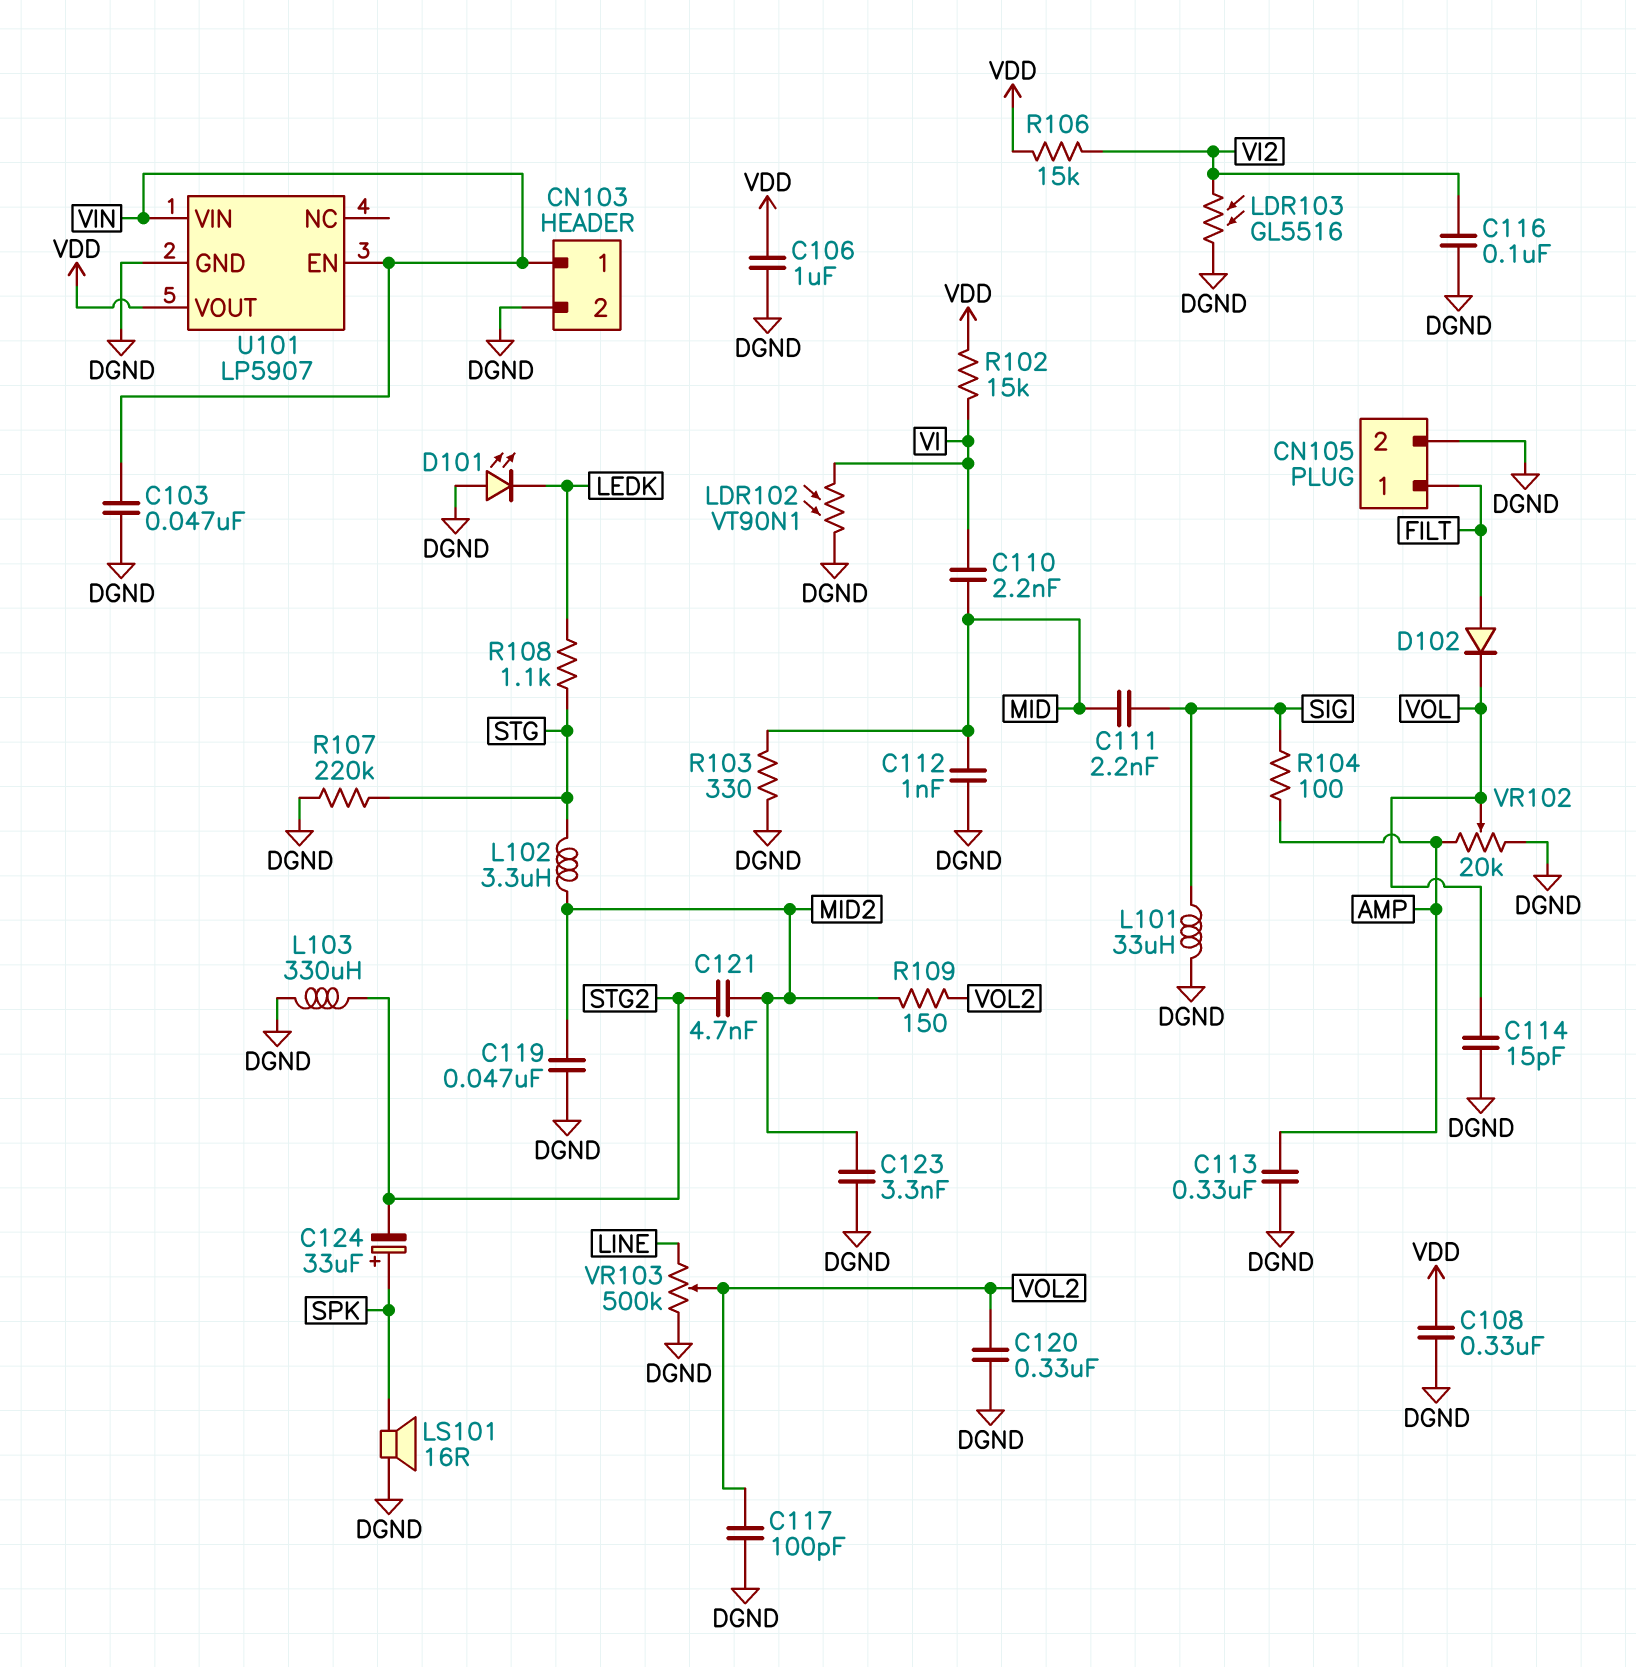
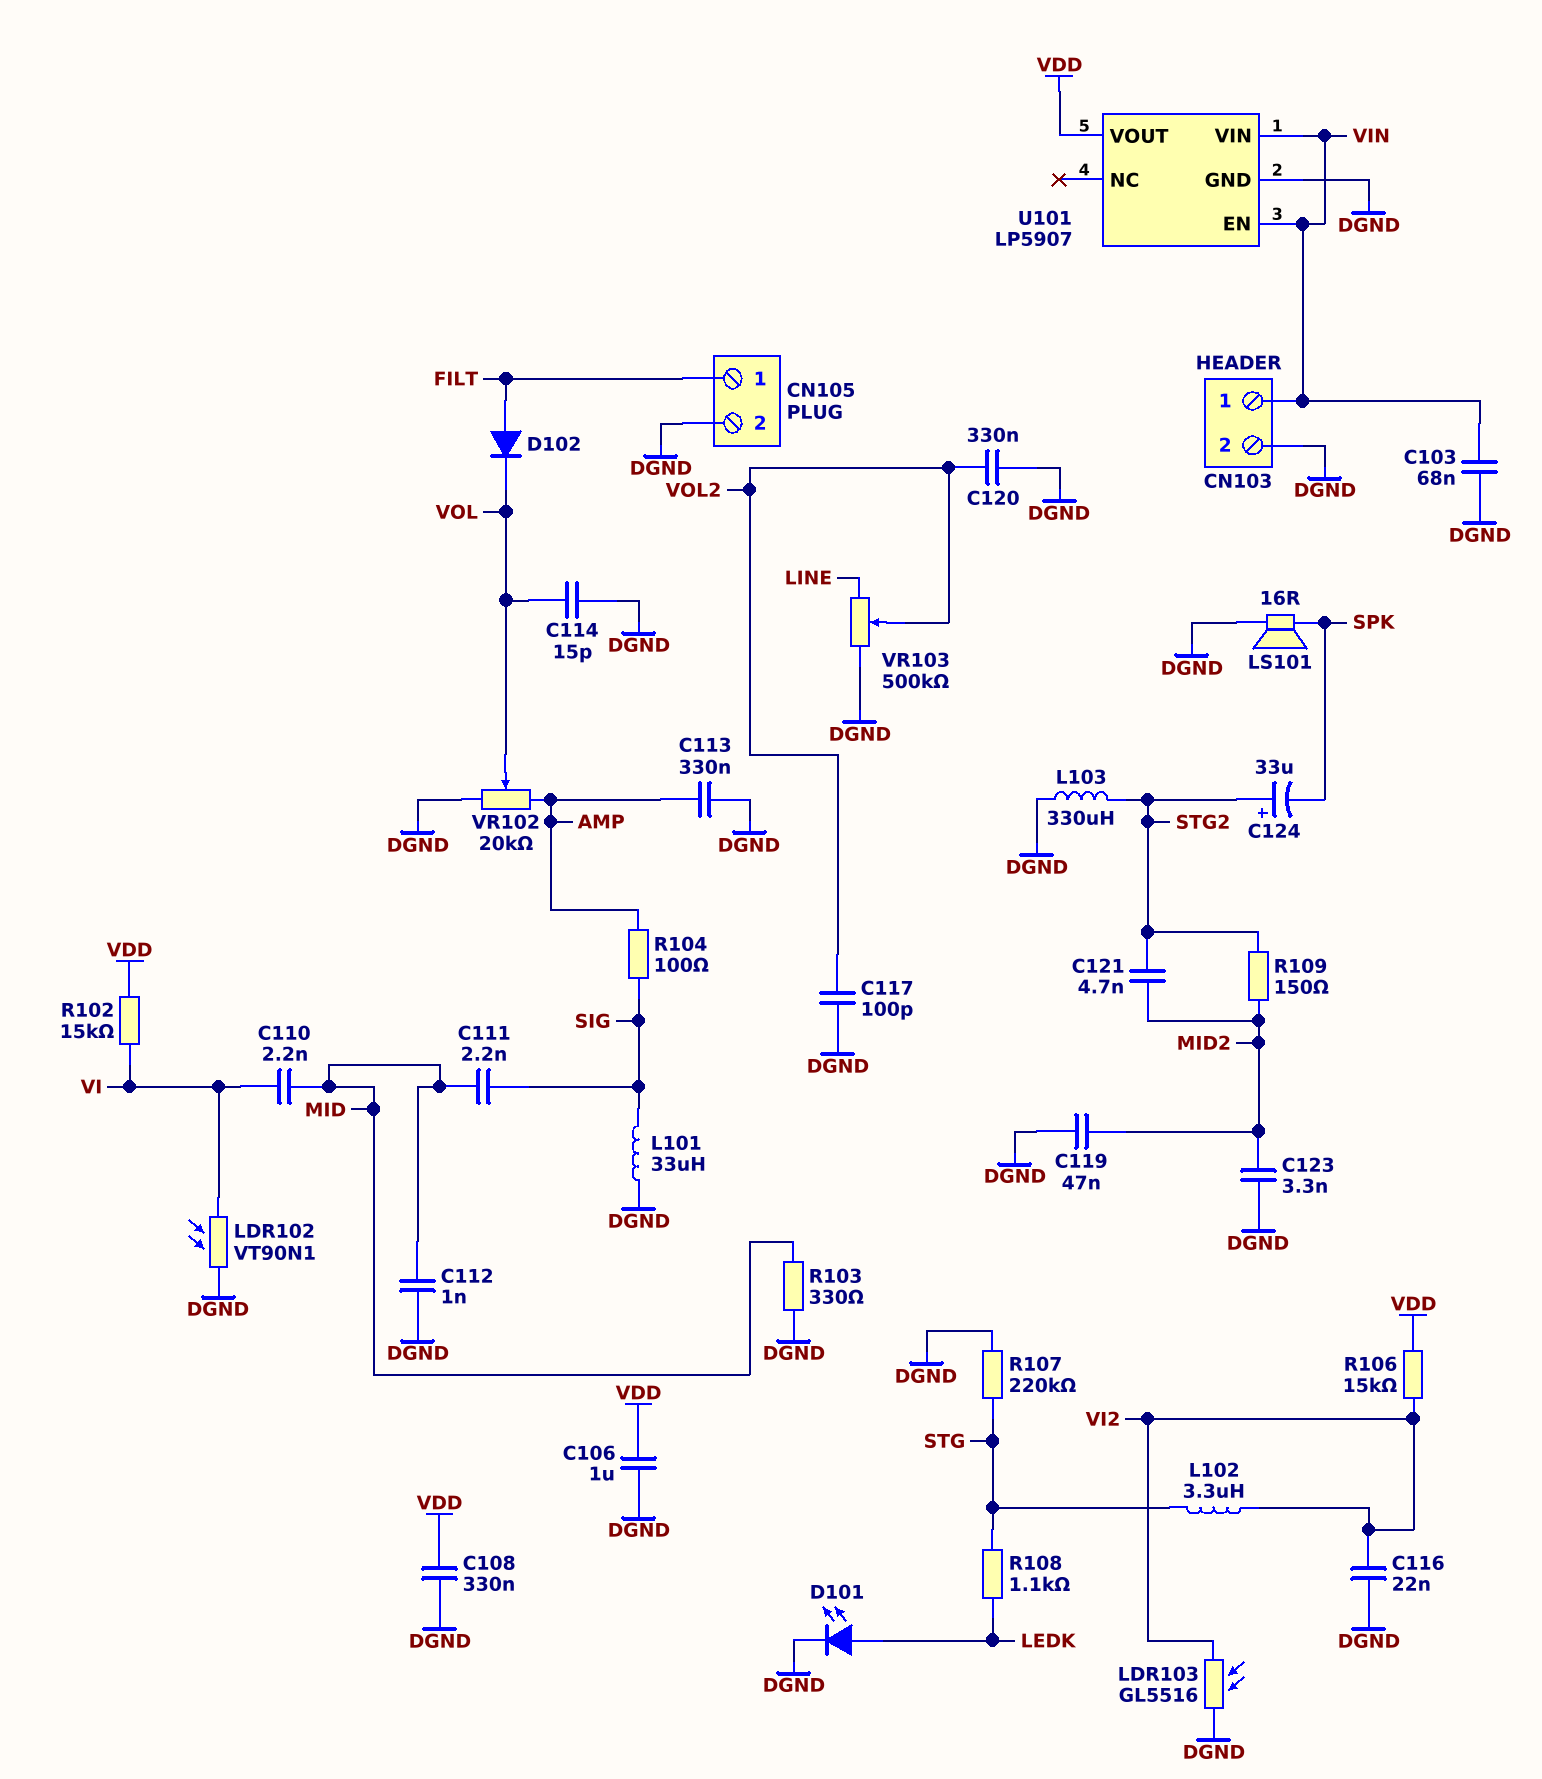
C103: 47nF (DGND, VIN) -> 68nF (DGND, VIN)
C116: 100nF (DGND, VI2) -> 22nF (DGND, VI2)
C124: 33uF (plus SPK, minus STG2) -> 33uF (plus STG2, minus SPK)
D101: LED (A DGND, K LEDK) -> LED (A LEDK, K DGND)
L102: 3.3uH (MID2, STG) -> 3.3uH (STG, VI2)
R109: 150 (MID2, VOL2) -> 150 (MID2, STG2)

